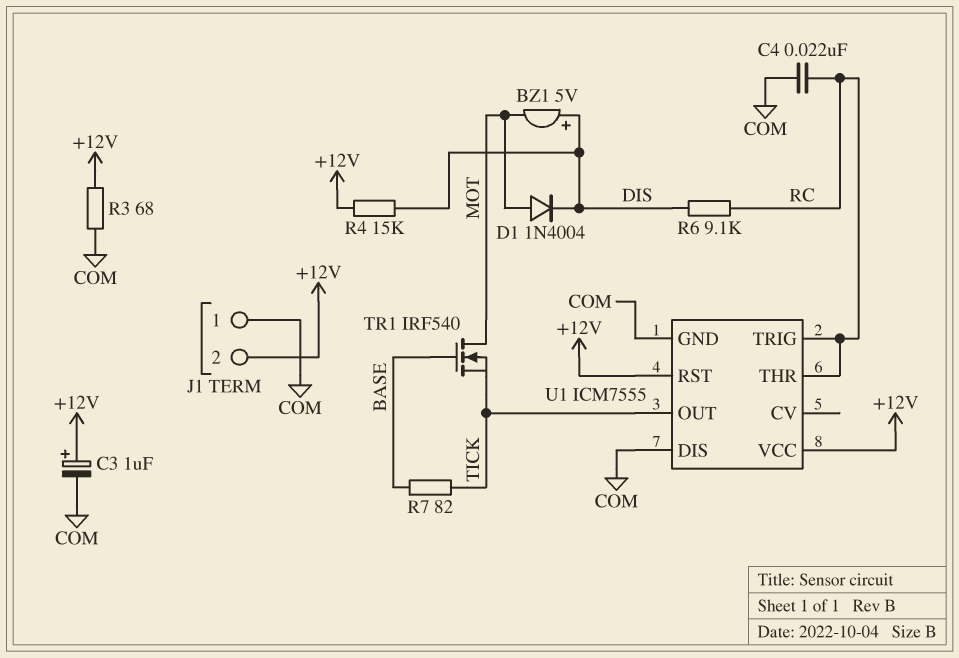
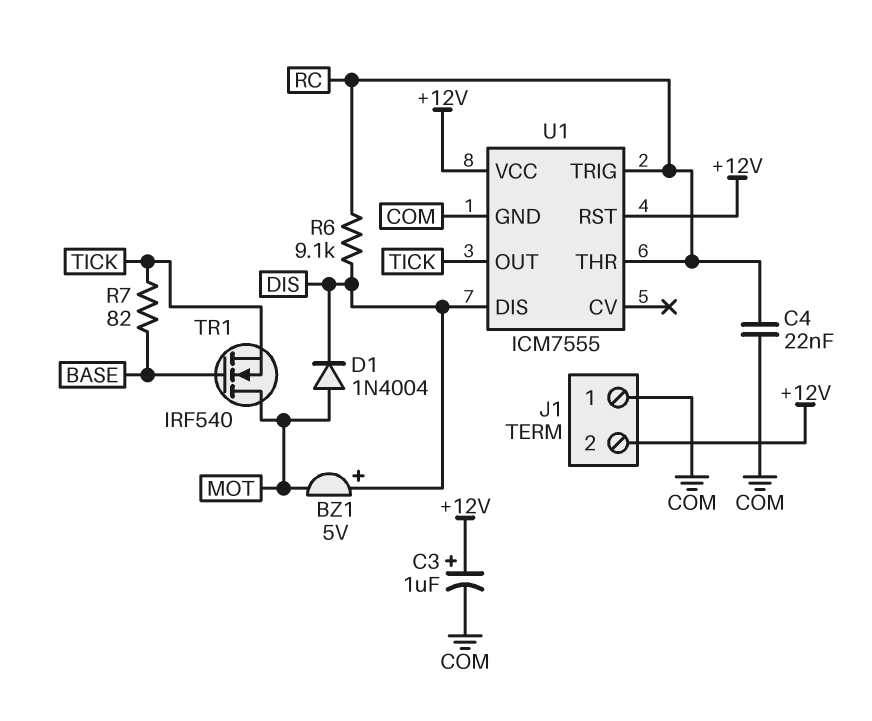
R3: 68 (+12V, COM) -> none
R4: 15k (+12V, DIS) -> none
U1 pin DIS: COM -> DIS

